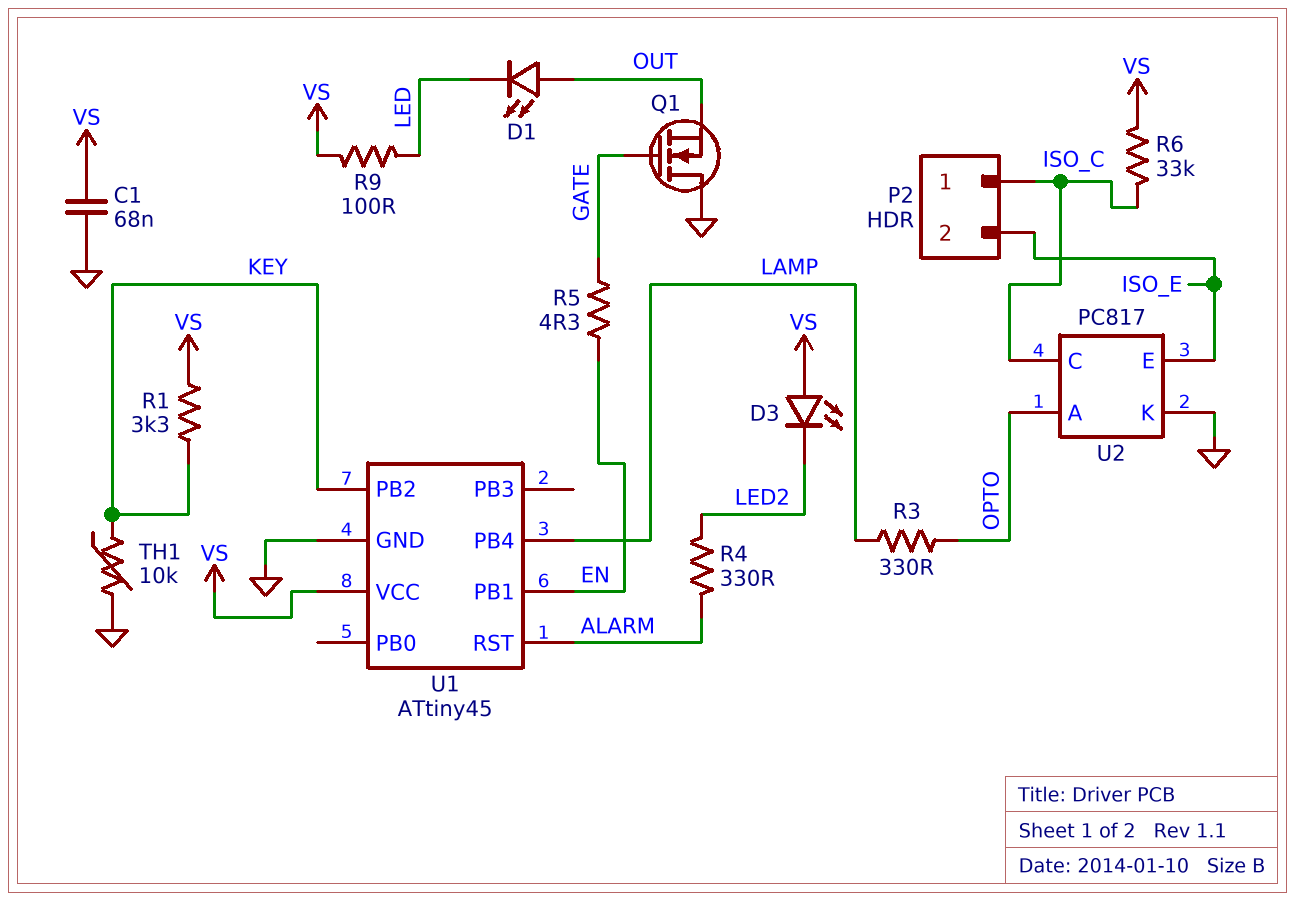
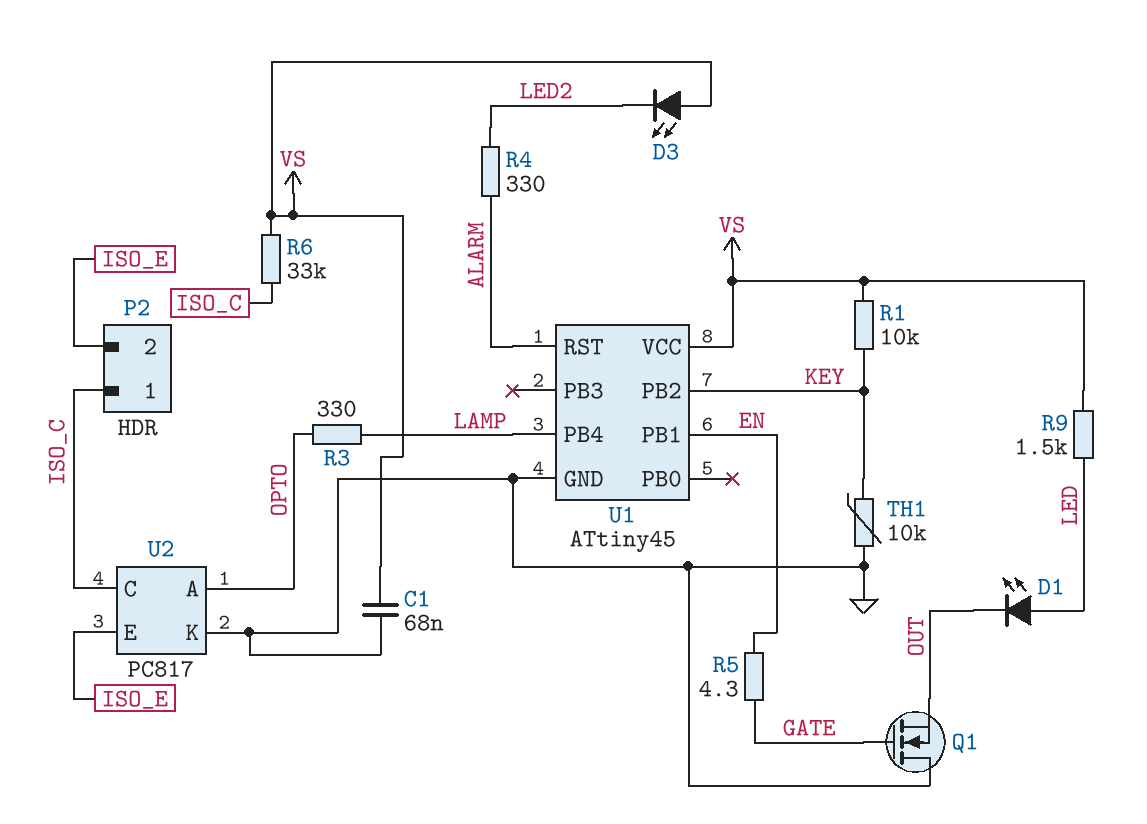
D1: LED (A OUT, K LED) -> LED (A LED, K OUT)
R1: 3.3k (KEY, VS) -> 10k (KEY, VS)
R9: 100 (LED, VS) -> 1.5k (LED, VS)

